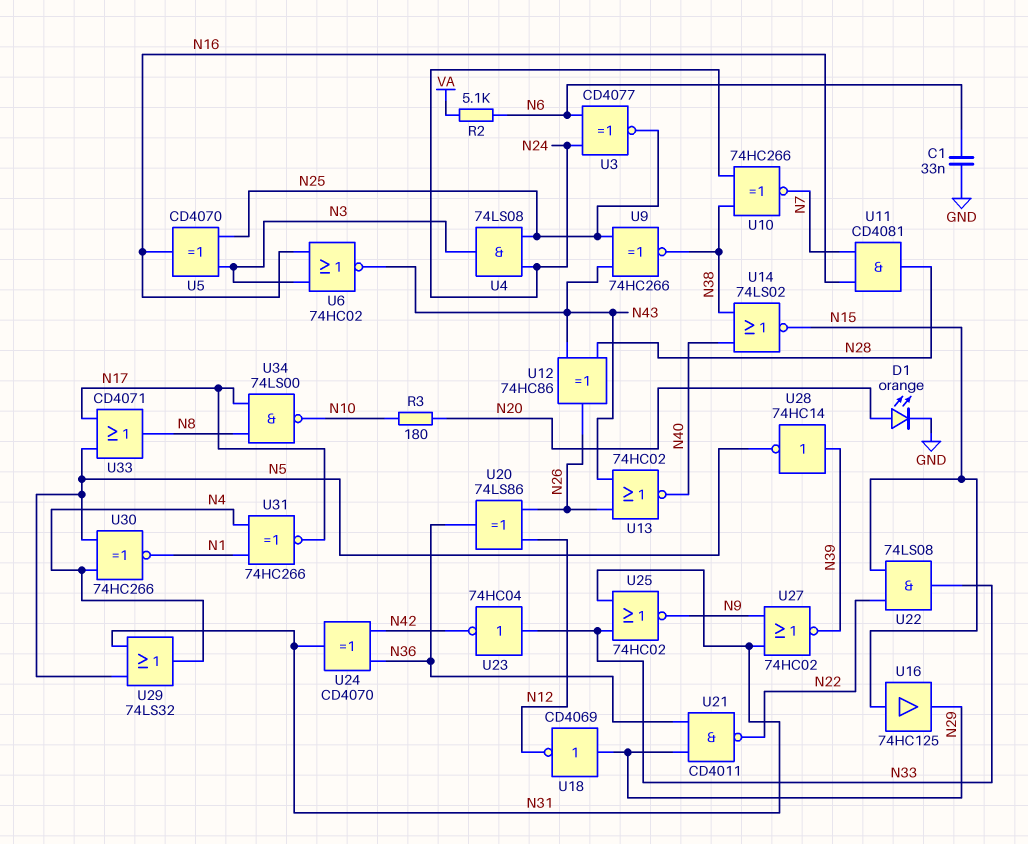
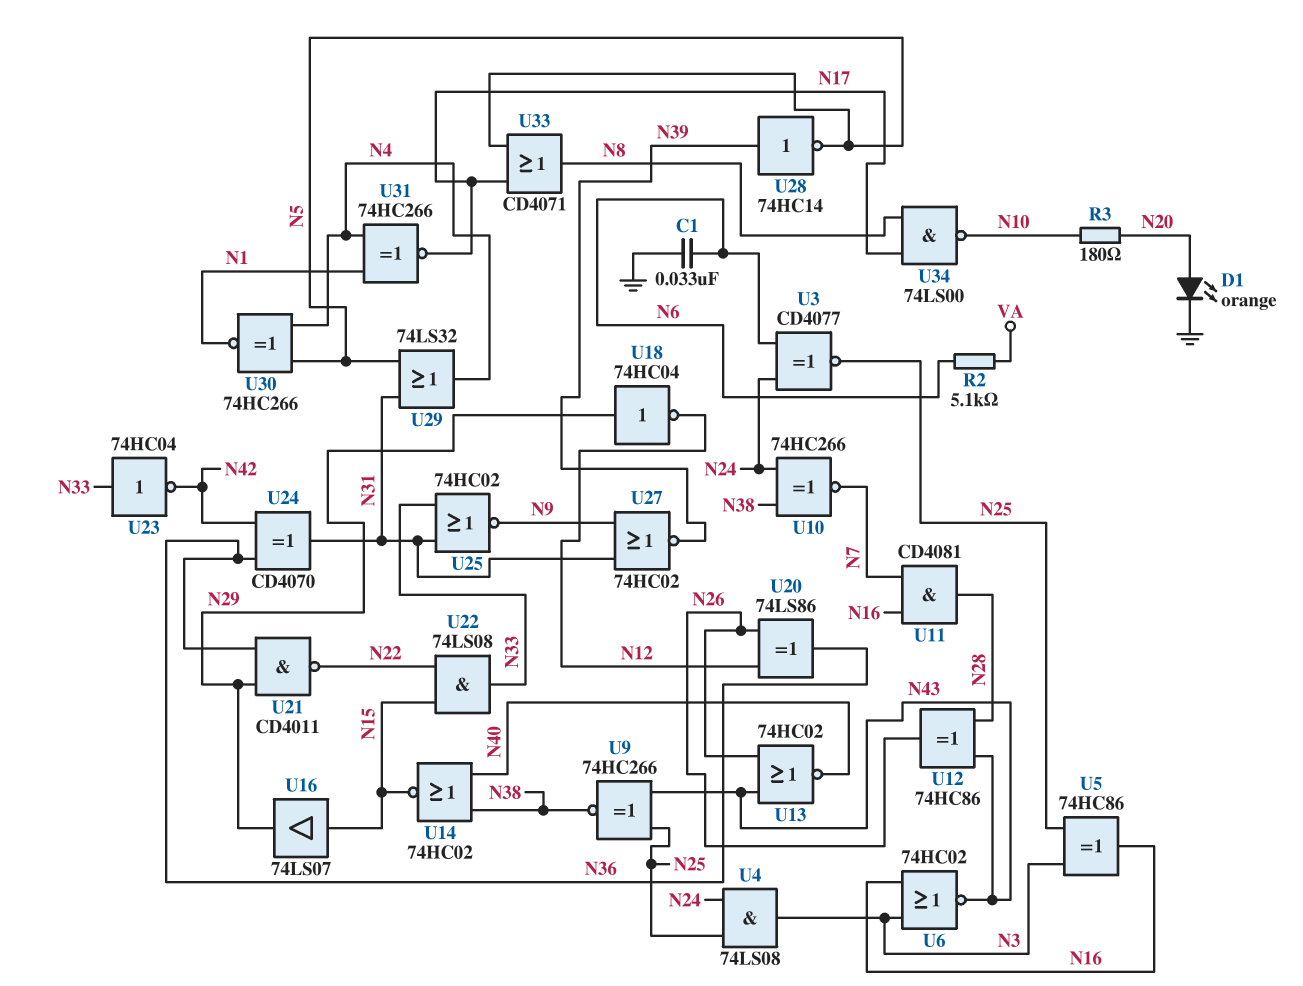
U5: XOR CD4070 (in N3, in N25, out N16) -> XOR 74HC86 (in N3, in N25, out N16)
U14: NOR 74LS02 (in N38, in N40, out N15) -> NOR 74HC02 (in N38, in N40, out N15)
U16: buffer 74HC125 (in N15, out N29) -> buffer 74LS07 (in N15, out N29)
U18: NOT CD4069 (in N29, out N12) -> NOT 74HC04 (in N29, out N12)

